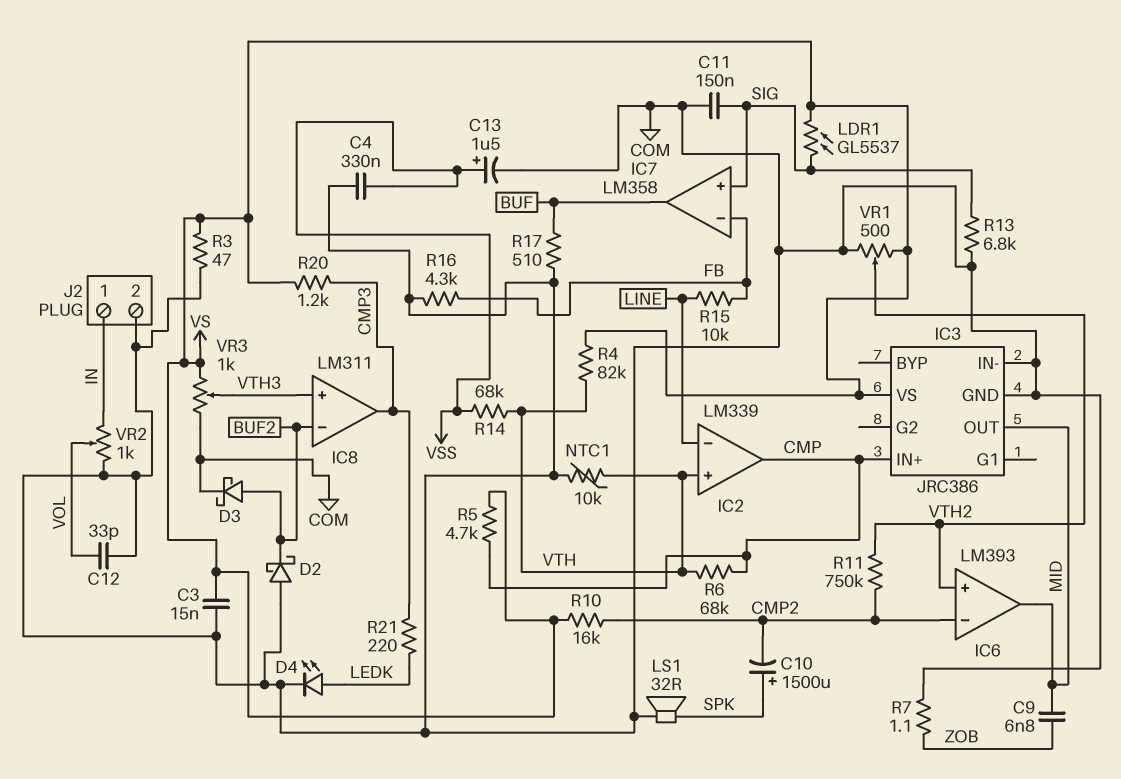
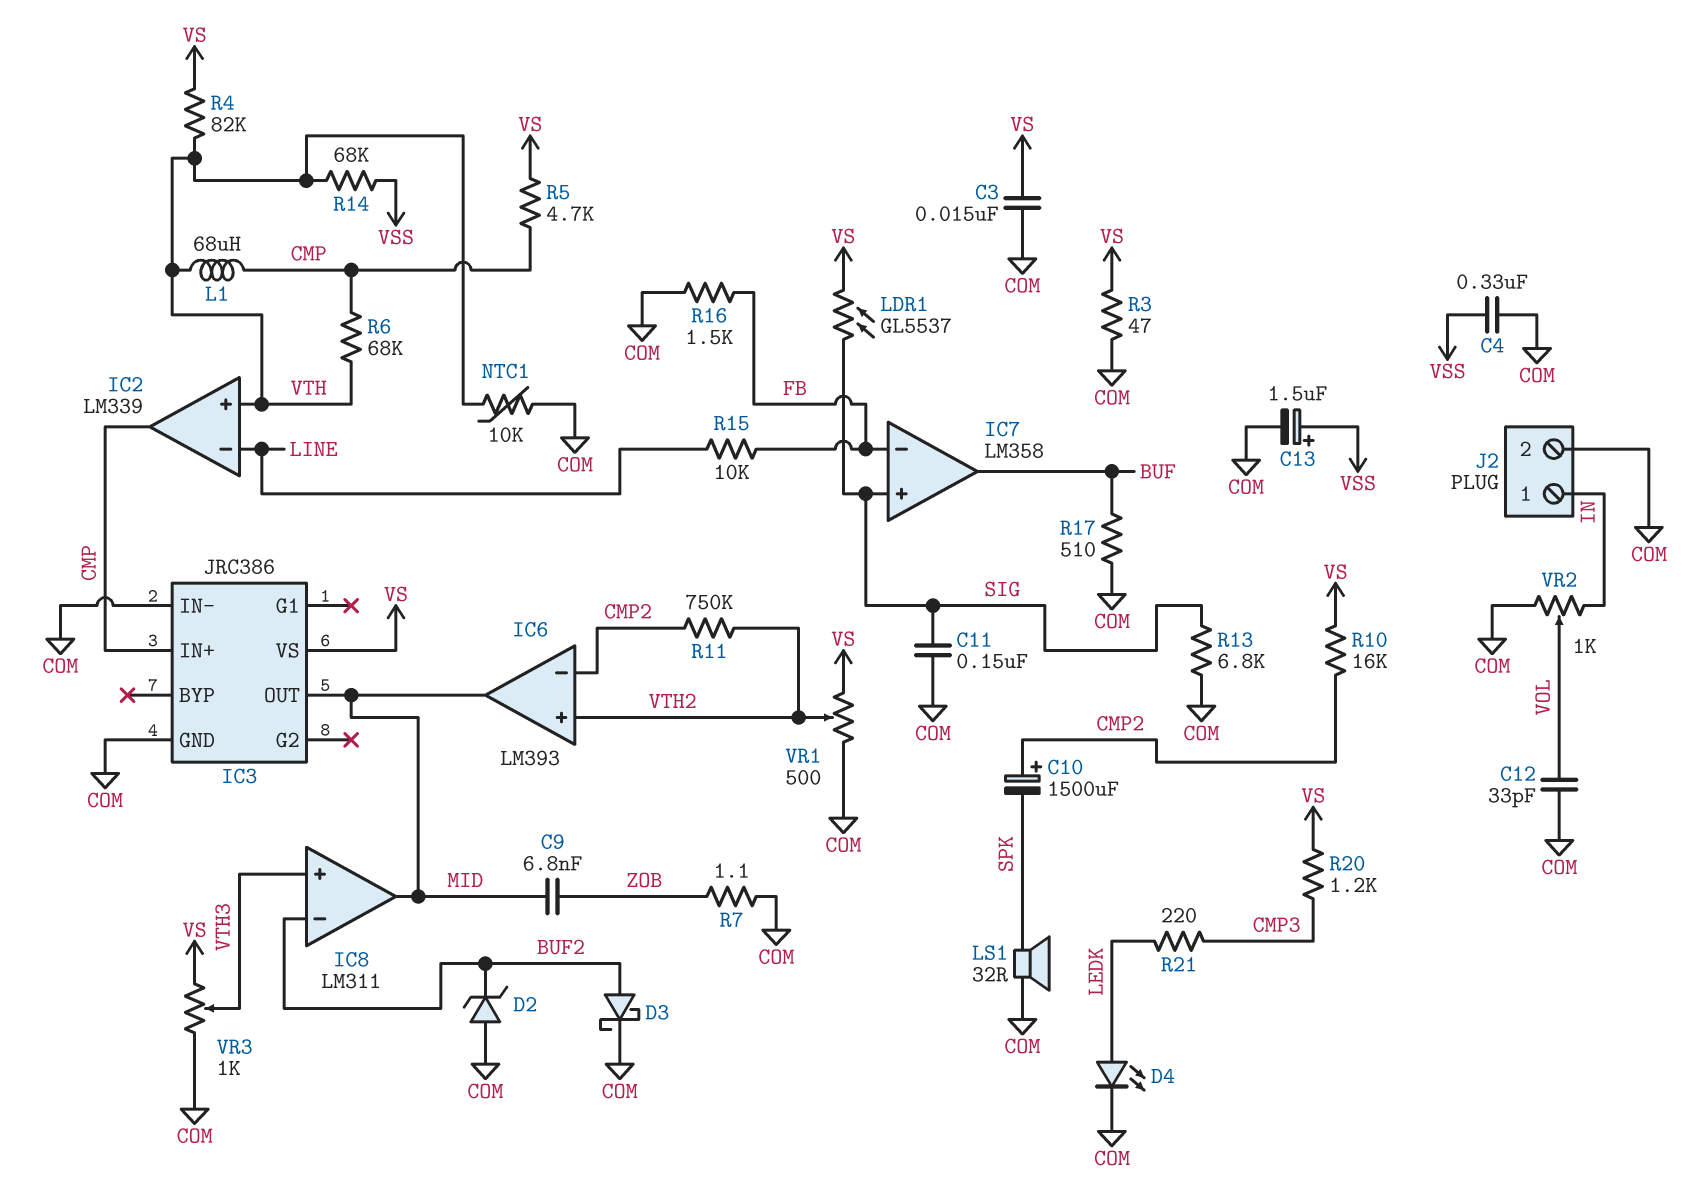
C10: 1500uF (plus SPK, minus CMP2) -> 1500uF (plus CMP2, minus SPK)
D2: schottky (A COM, K BUF2) -> zener (A COM, K BUF2)
IC8 pin out: CMP3 -> MID
L1: none -> 68uH (CMP, VTH)
R16: 4.3k (COM, FB) -> 1.5k (COM, FB)

